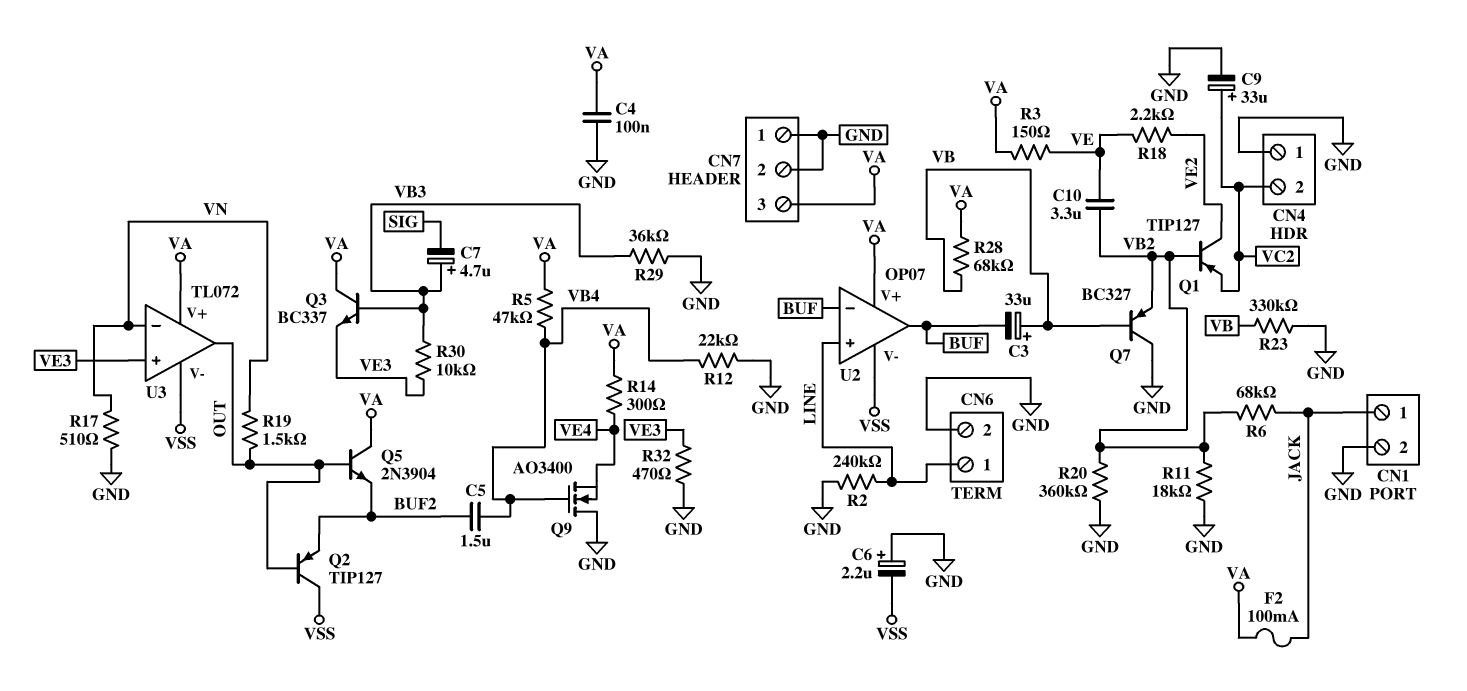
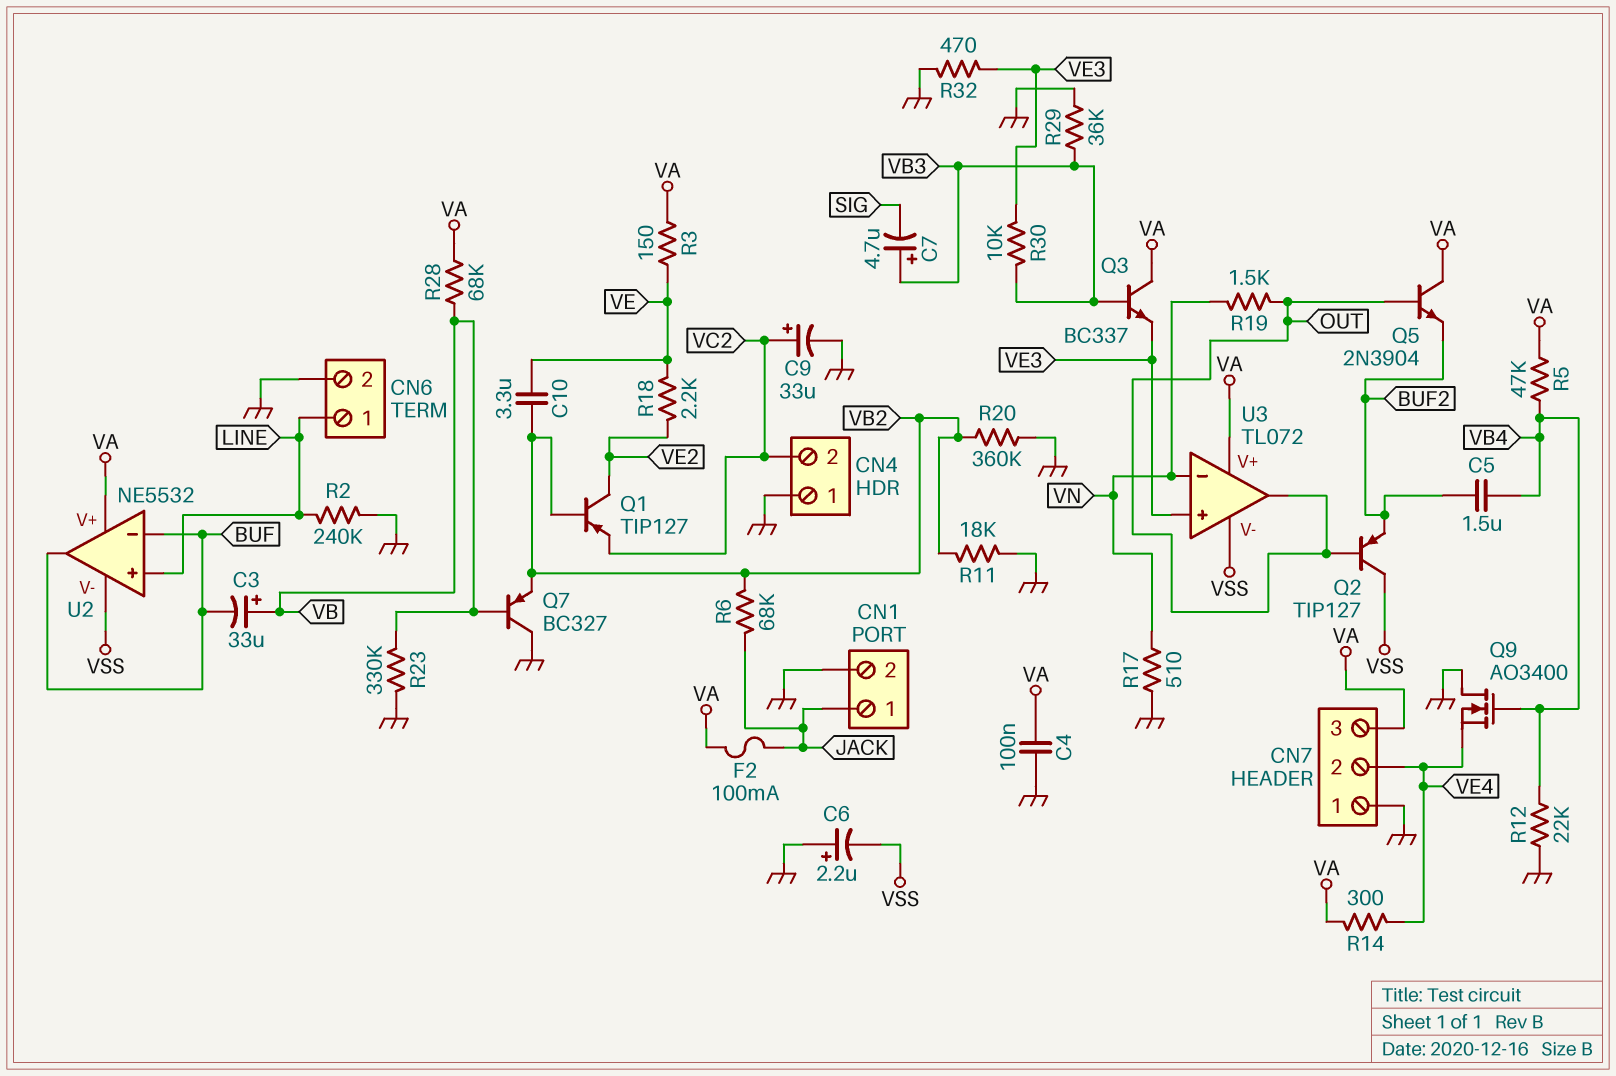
CN7 pin 2: GND -> VE4
U2: OP07 -> NE5532

